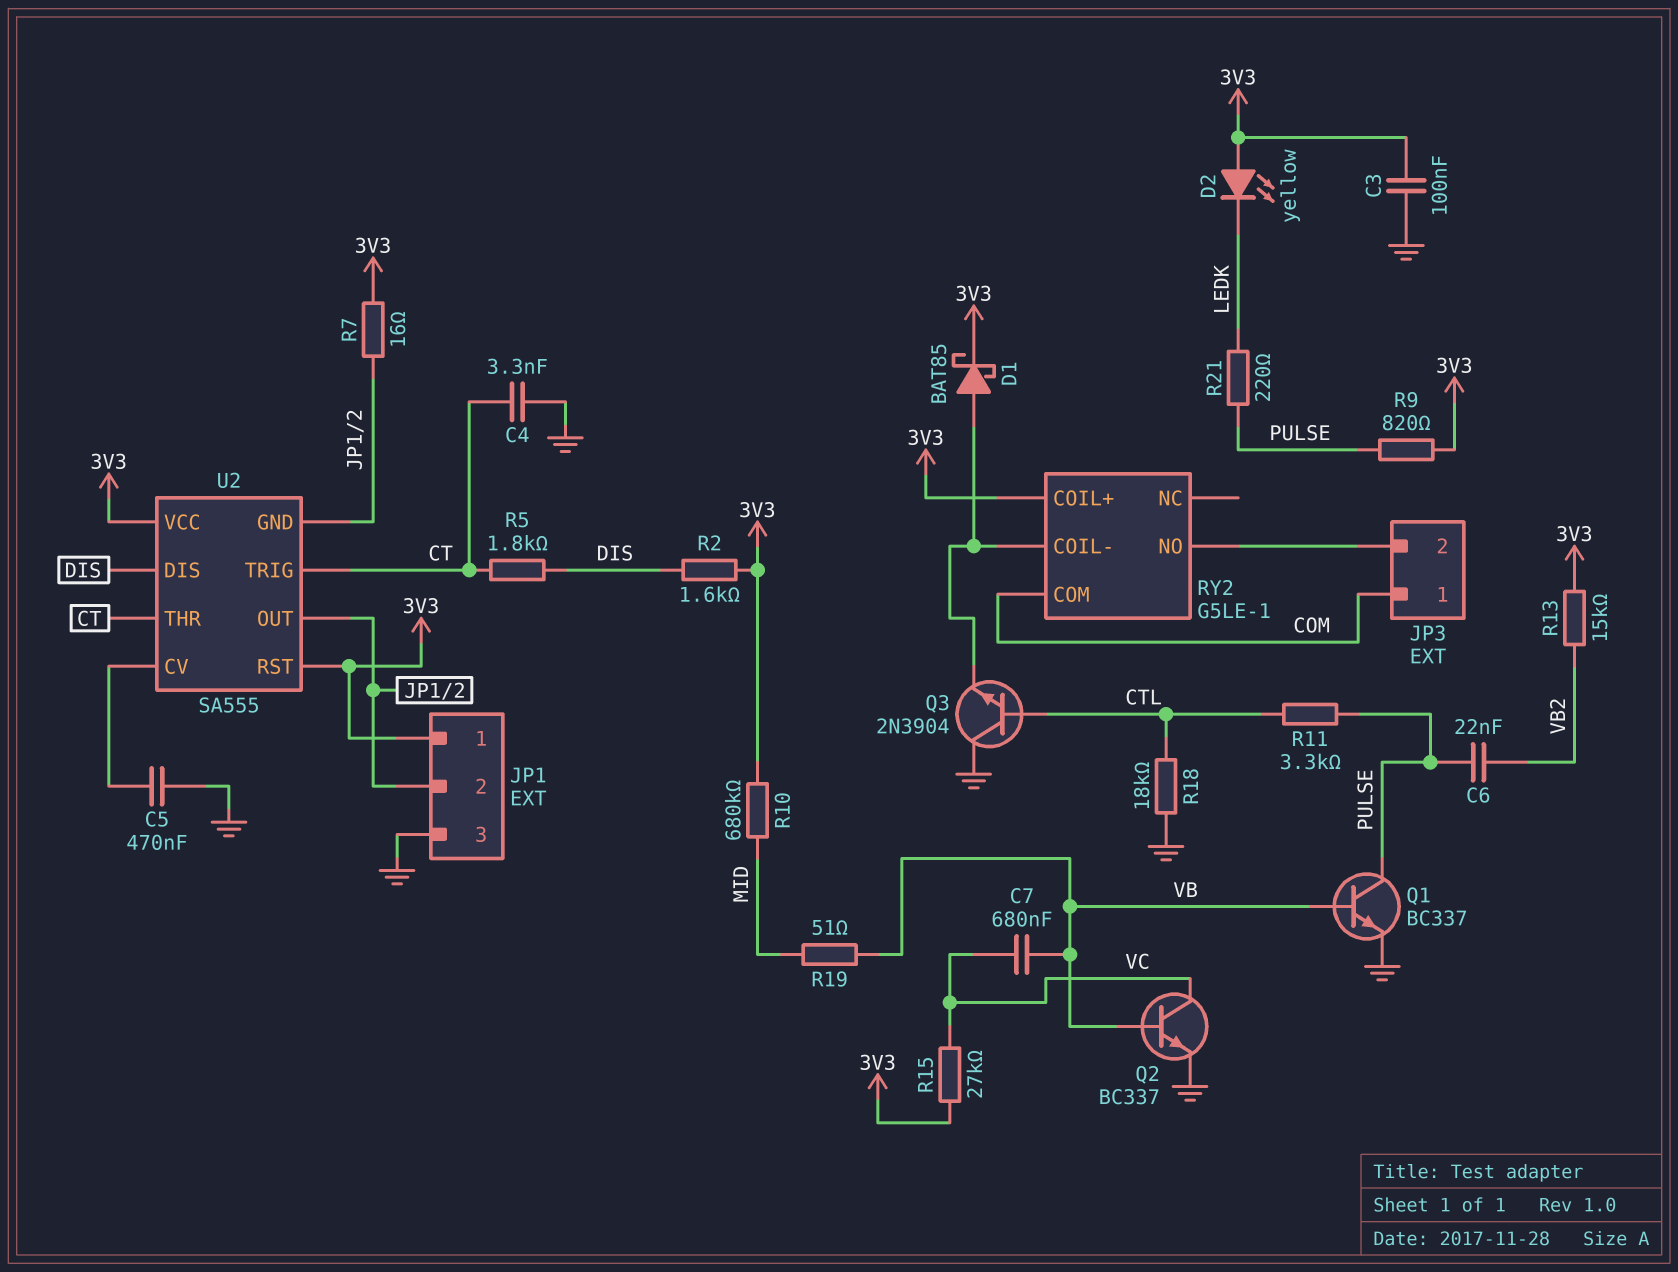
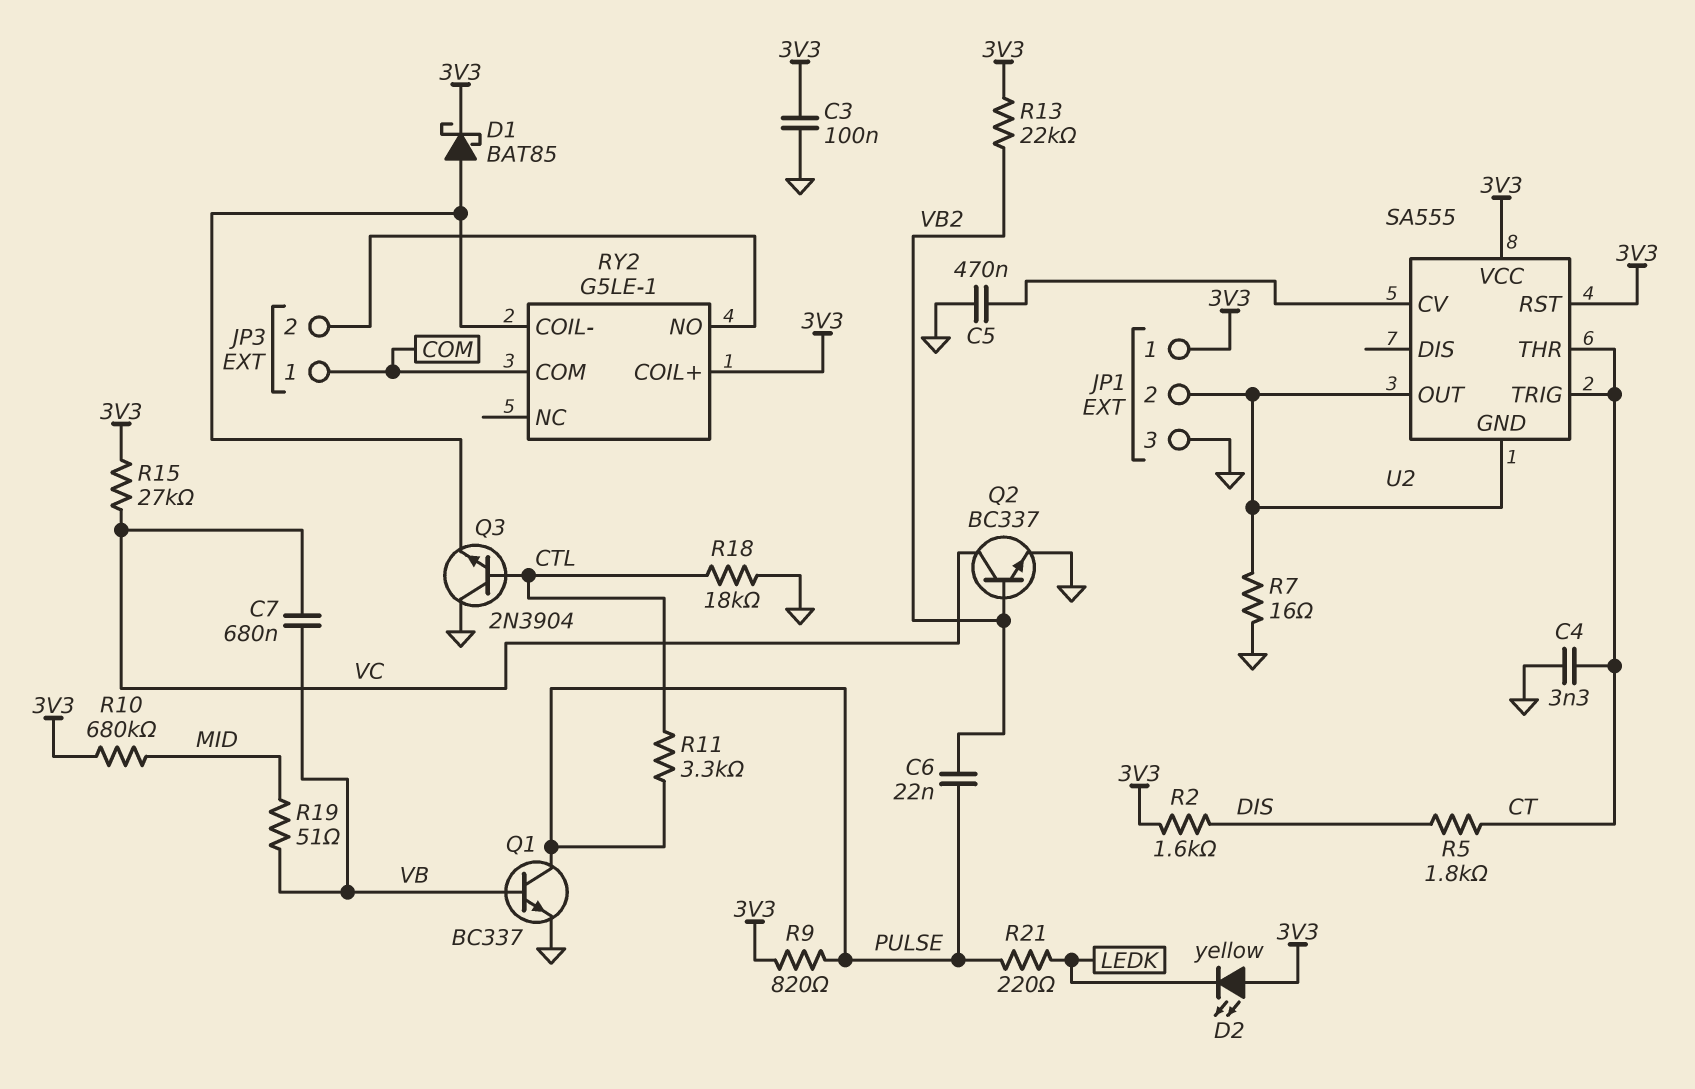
Q2: NPN BC337 (B VB, C VC, E GND) -> NPN BC337 (B VB2, C VC, E GND)
R7: 16 (3V3, JP1/2) -> 16 (GND, JP1/2)
R13: 15k (3V3, VB2) -> 22k (3V3, VB2)
U2 pin DIS: DIS -> none

